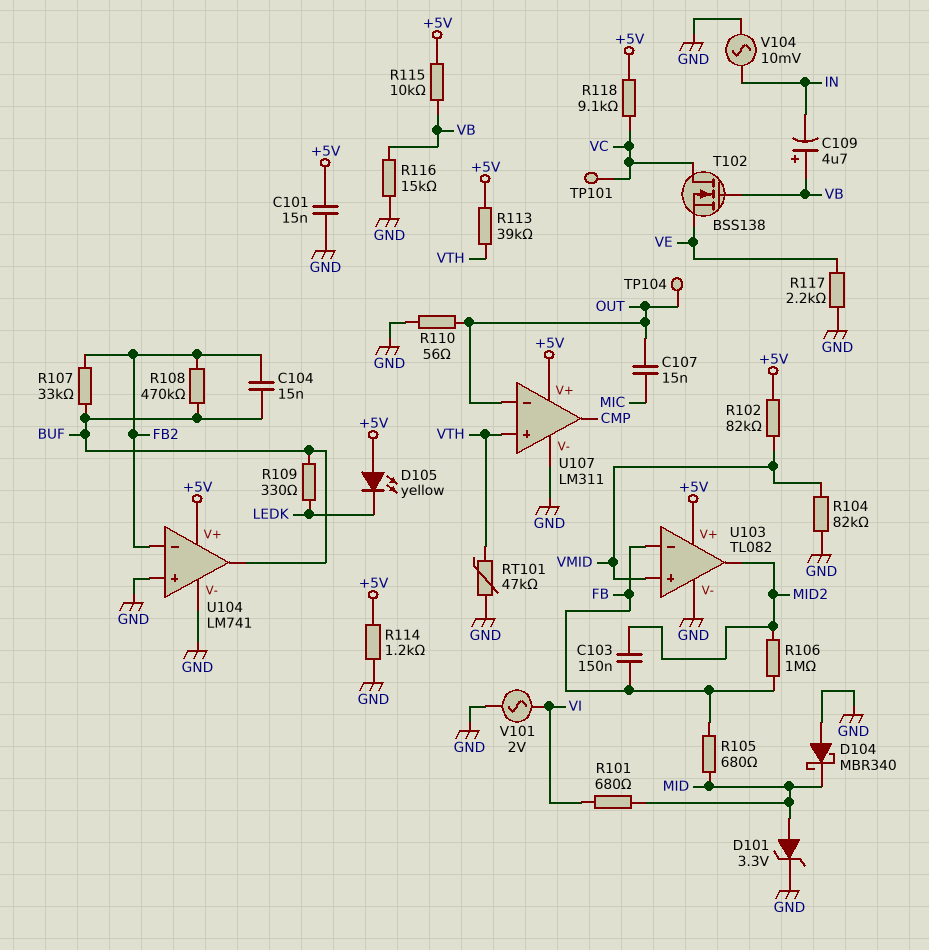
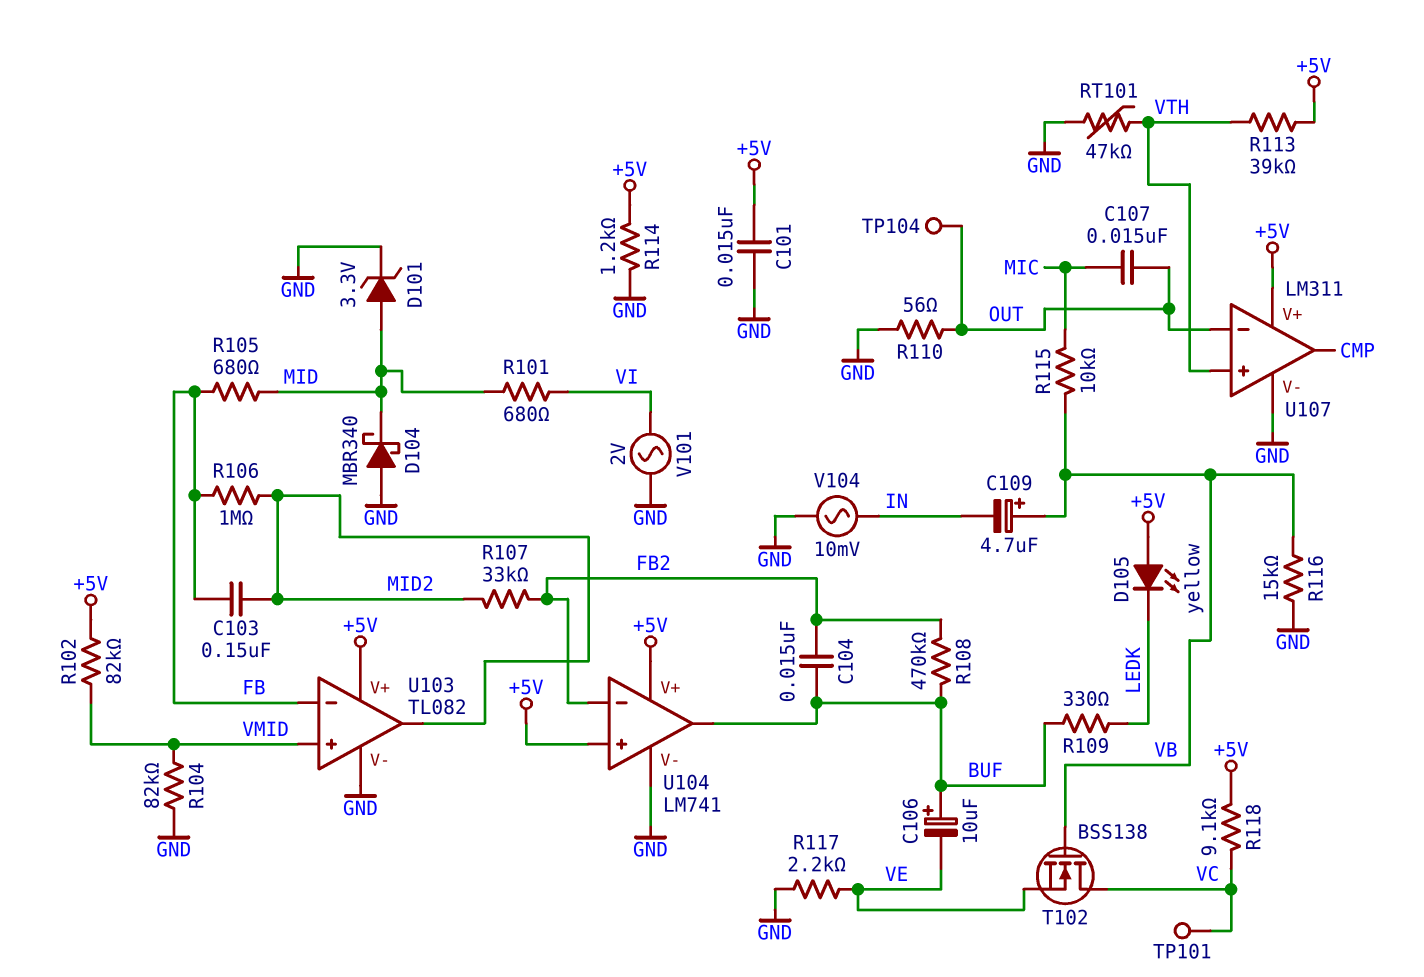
C106: none -> 10uF (plus BUF, minus VE)
R107: 33k (BUF, FB2) -> 33k (FB2, MID2)
R115: 10k (+5V, VB) -> 10k (MIC, VB)
U104 pin in+: GND -> +5V

